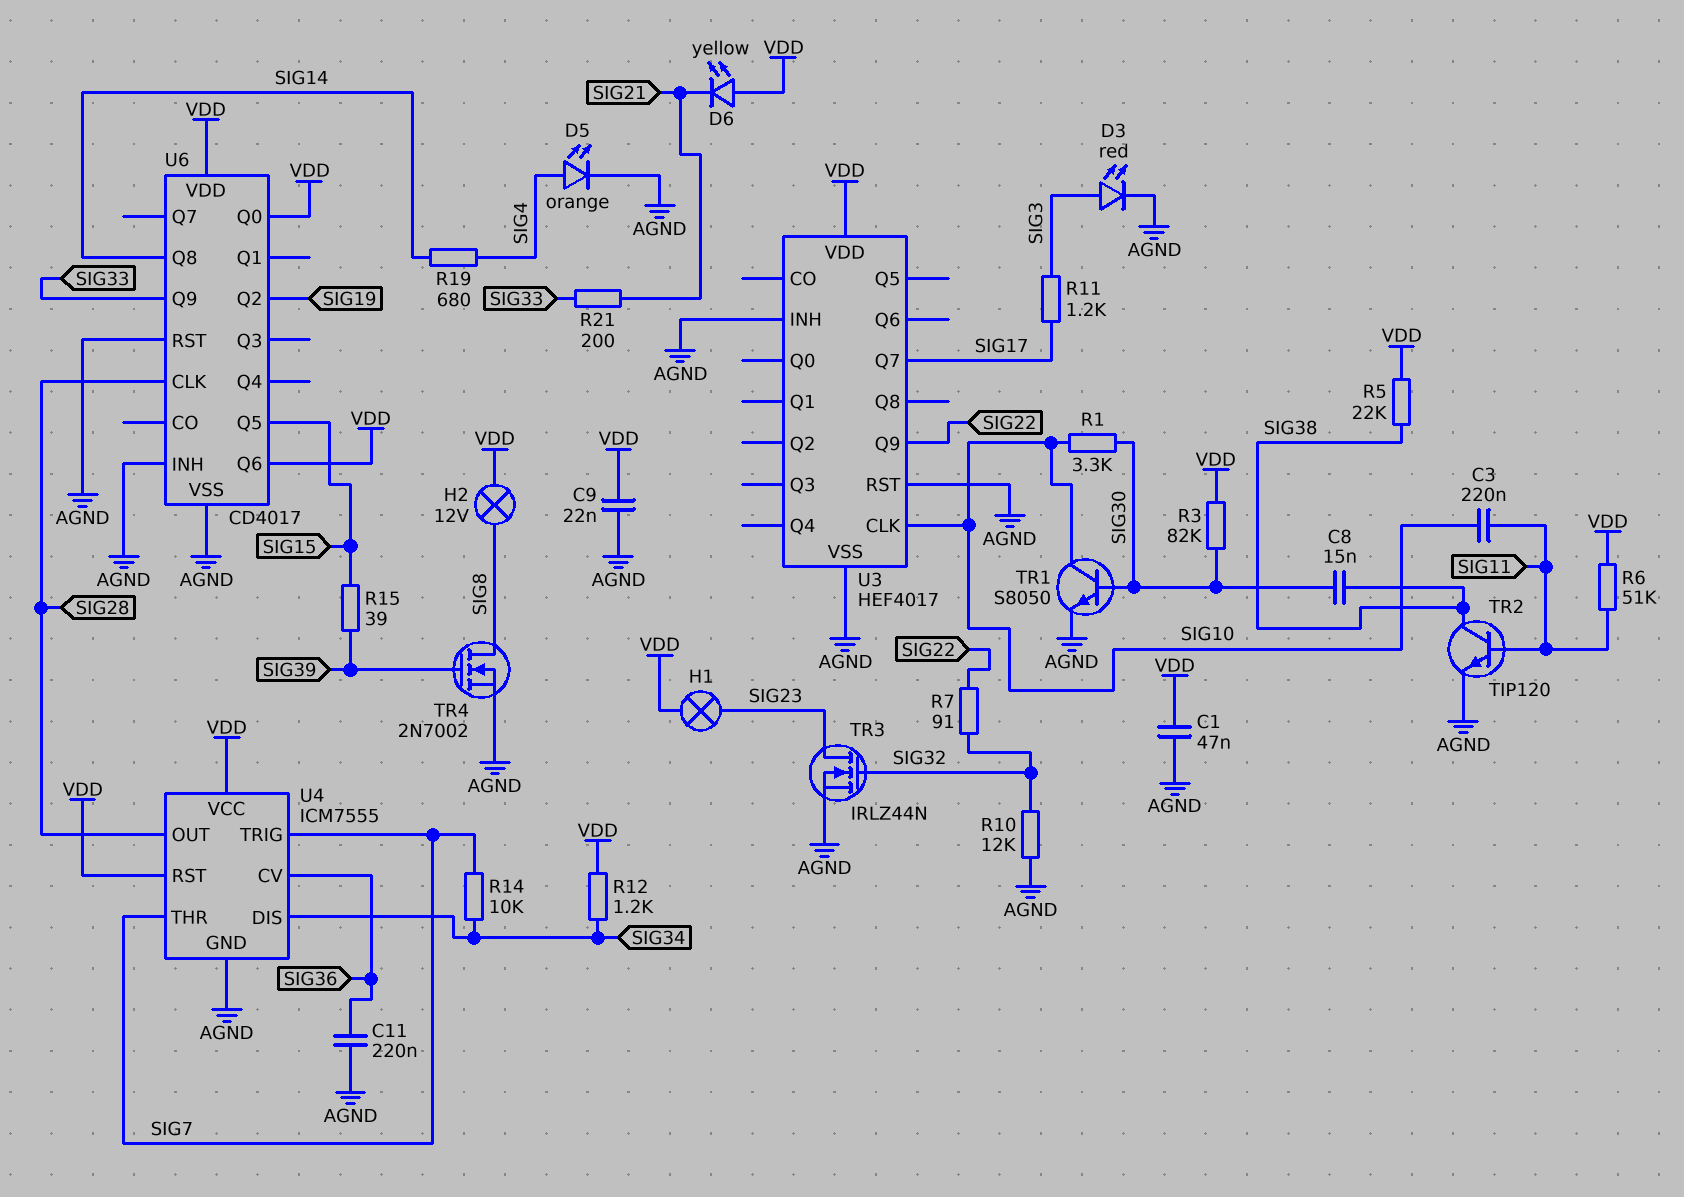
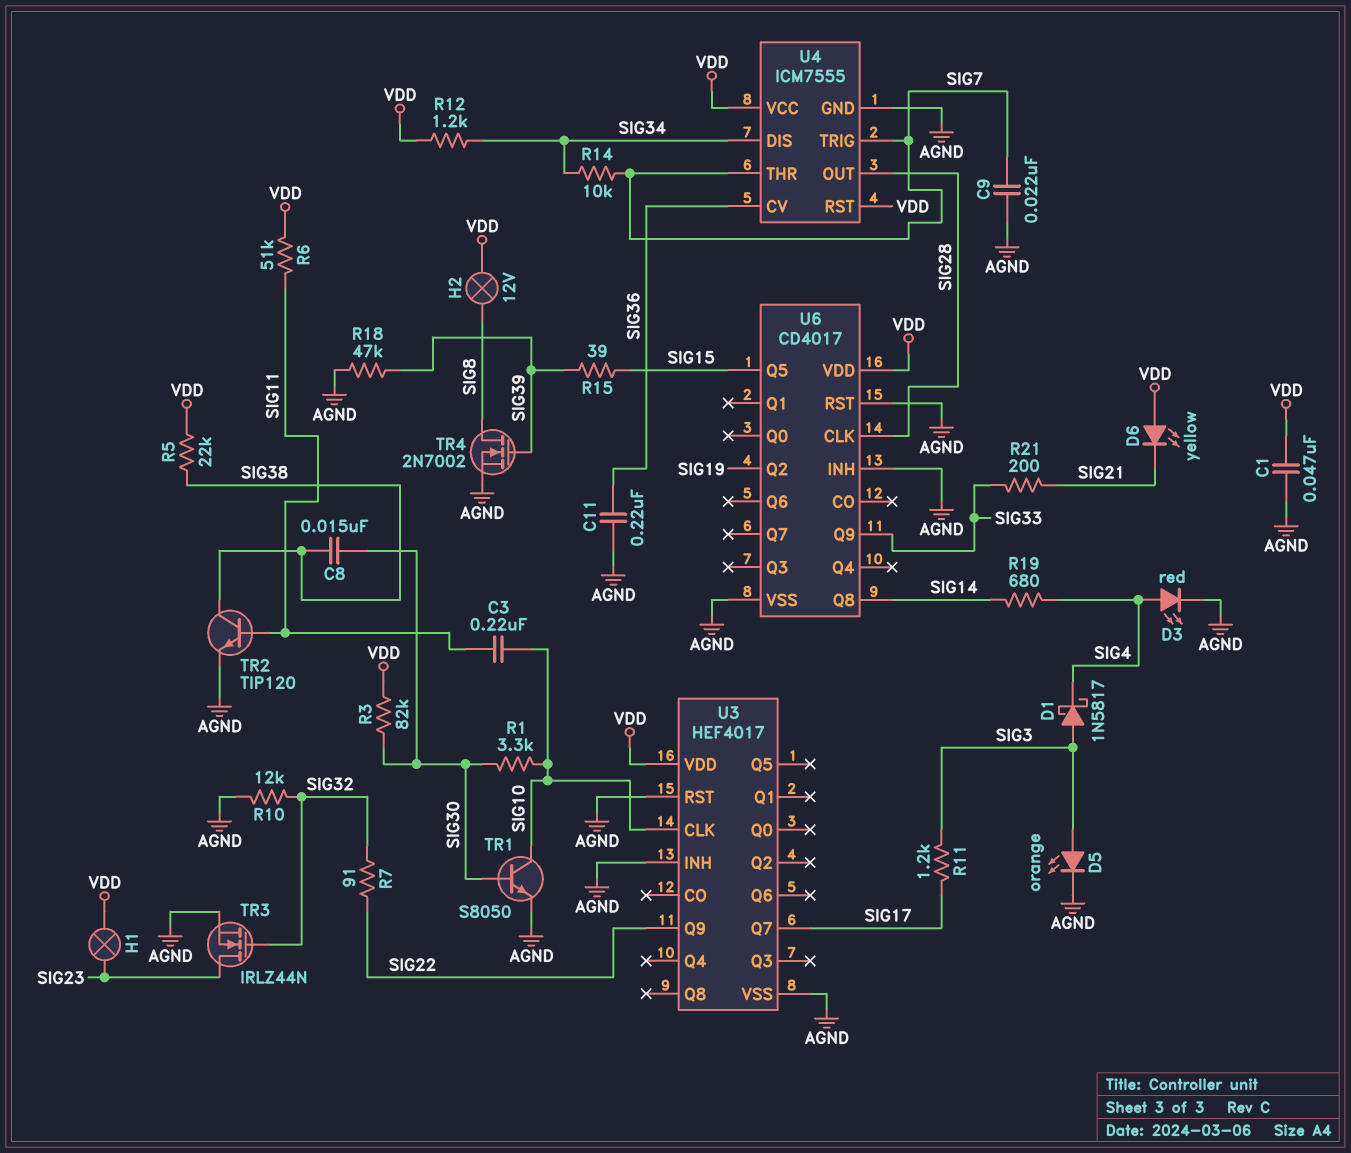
C9: 22nF (AGND, VDD) -> 22nF (AGND, SIG7)
D1: none -> schottky 1N5817 (A SIG3, K SIG4)
D3: LED red (A SIG3, K AGND) -> LED red (A SIG4, K AGND)
D5: LED orange (A SIG4, K AGND) -> LED orange (A SIG3, K AGND)
R18: none -> 47k (AGND, SIG39)
U6 pin Q0: VDD -> none
U6 pin Q6: VDD -> none

